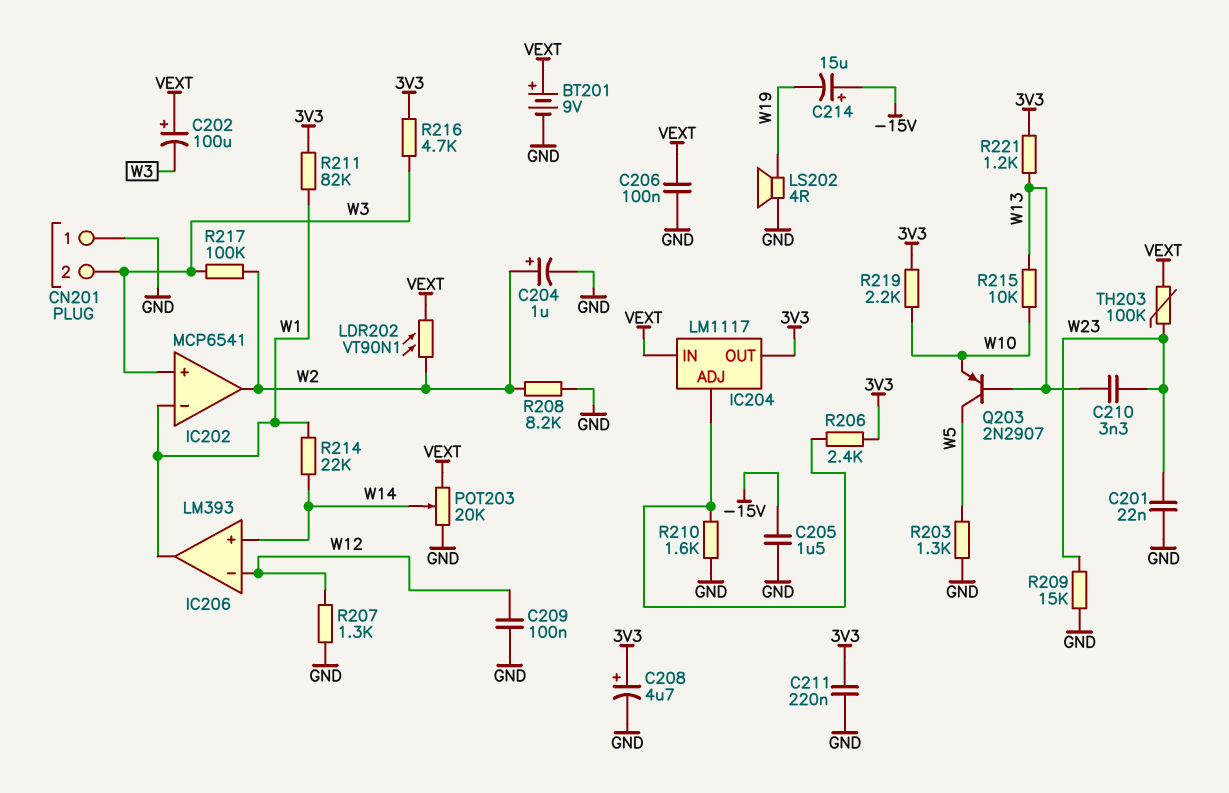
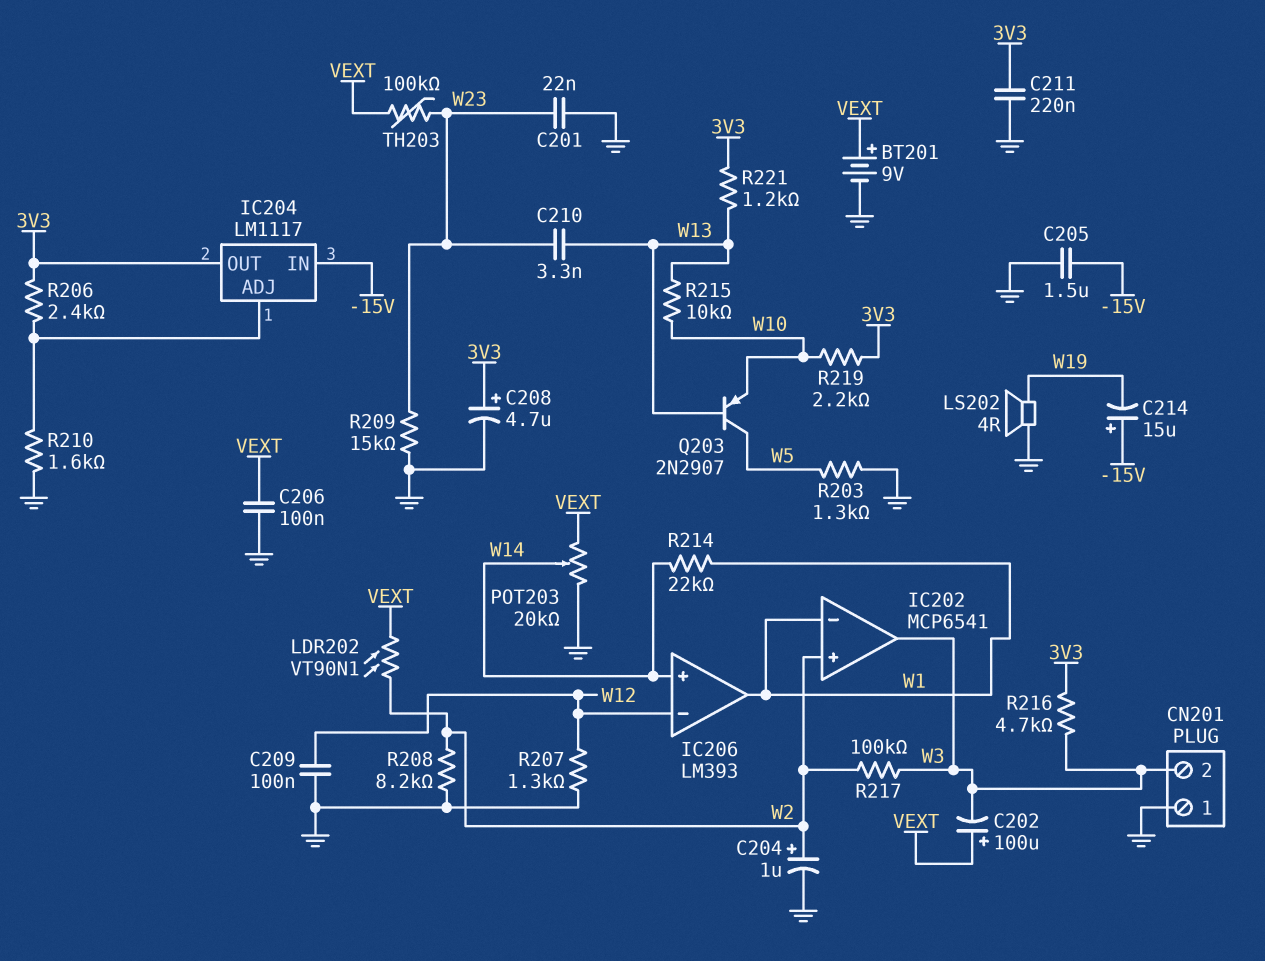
IC202 pin in+: W3 -> W2
IC202 pin out: W2 -> W3
IC204 pin IN: VEXT -> -15V
R211: 82k (3V3, W1) -> none

